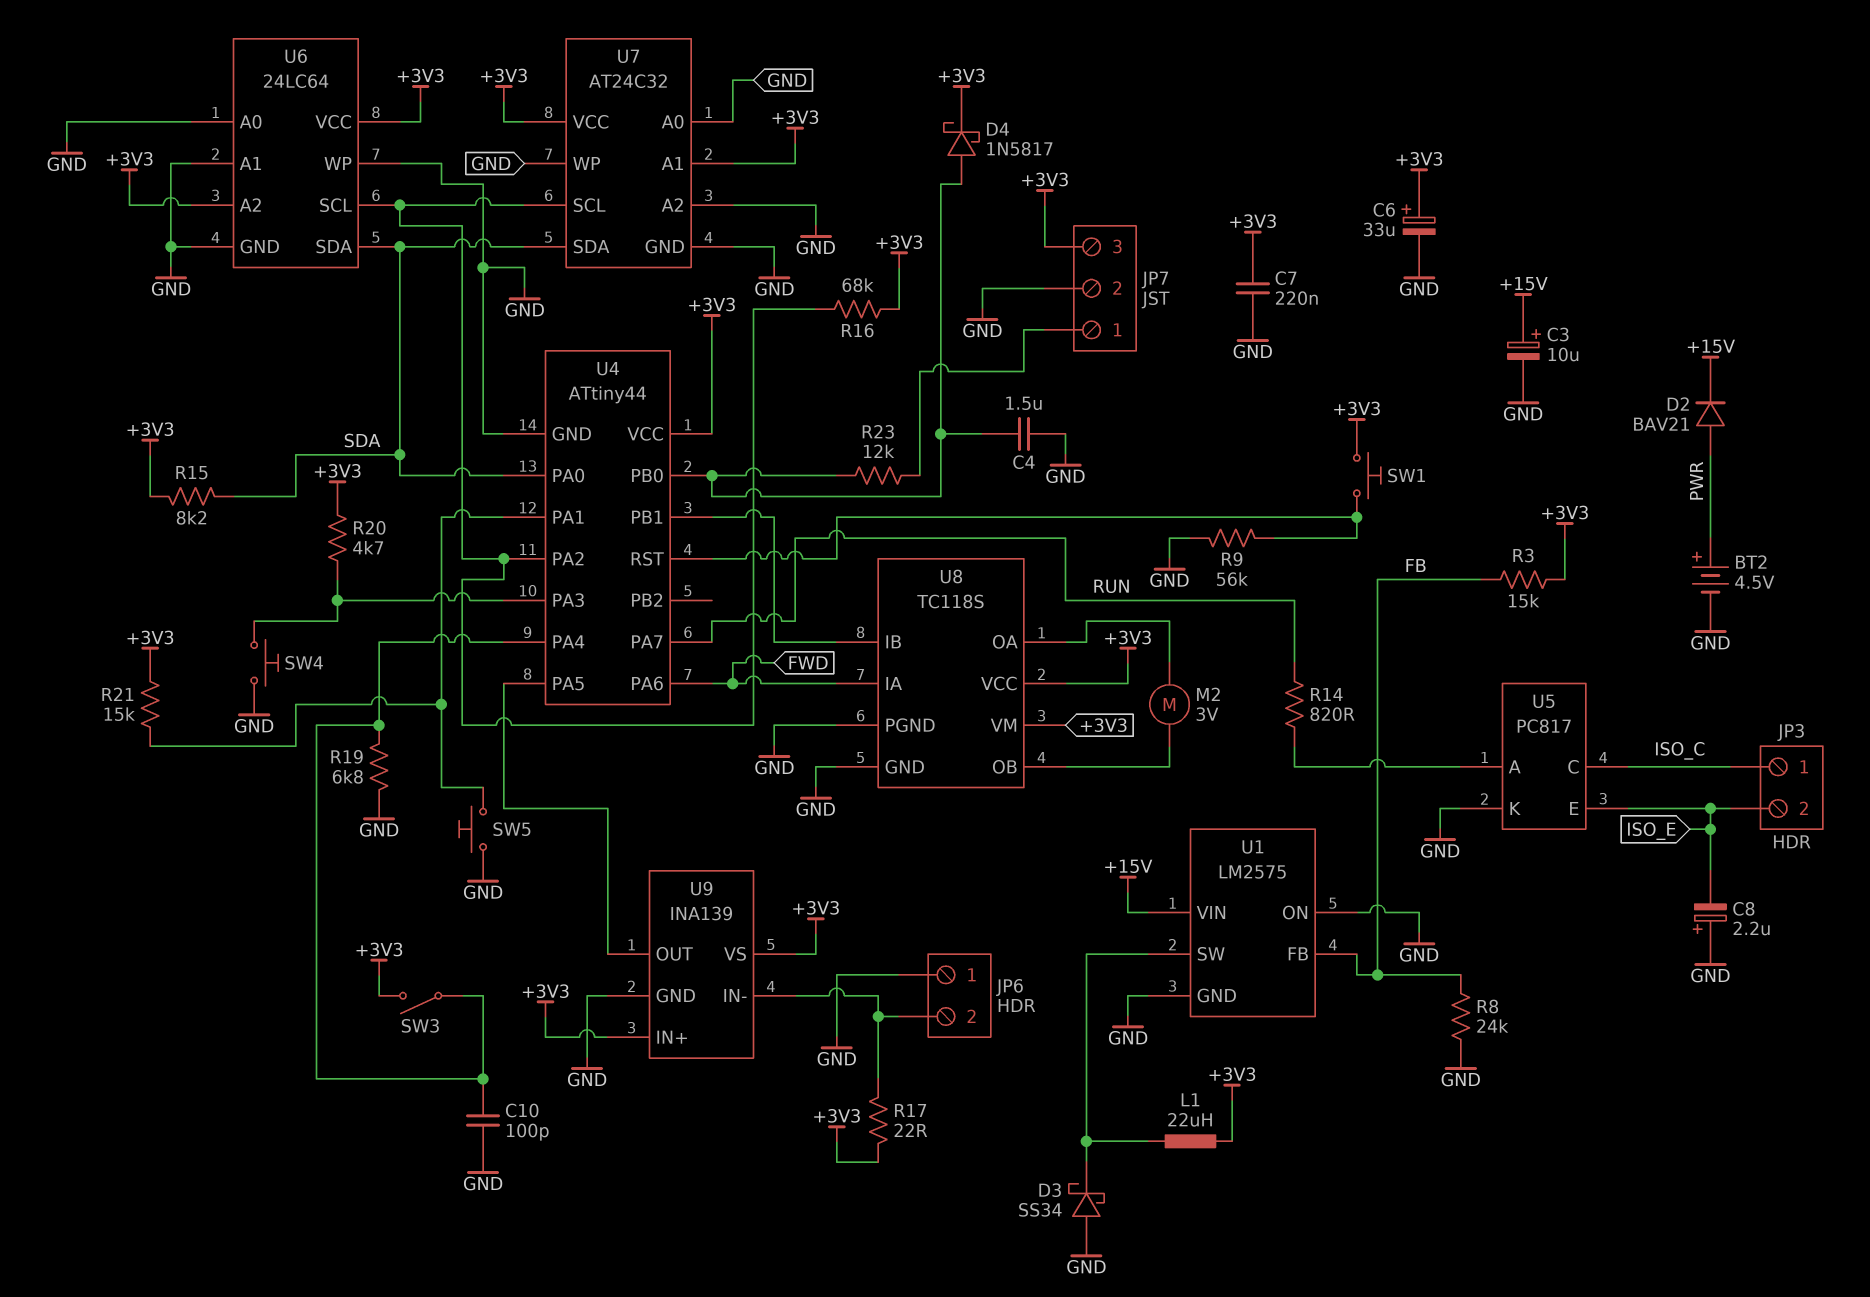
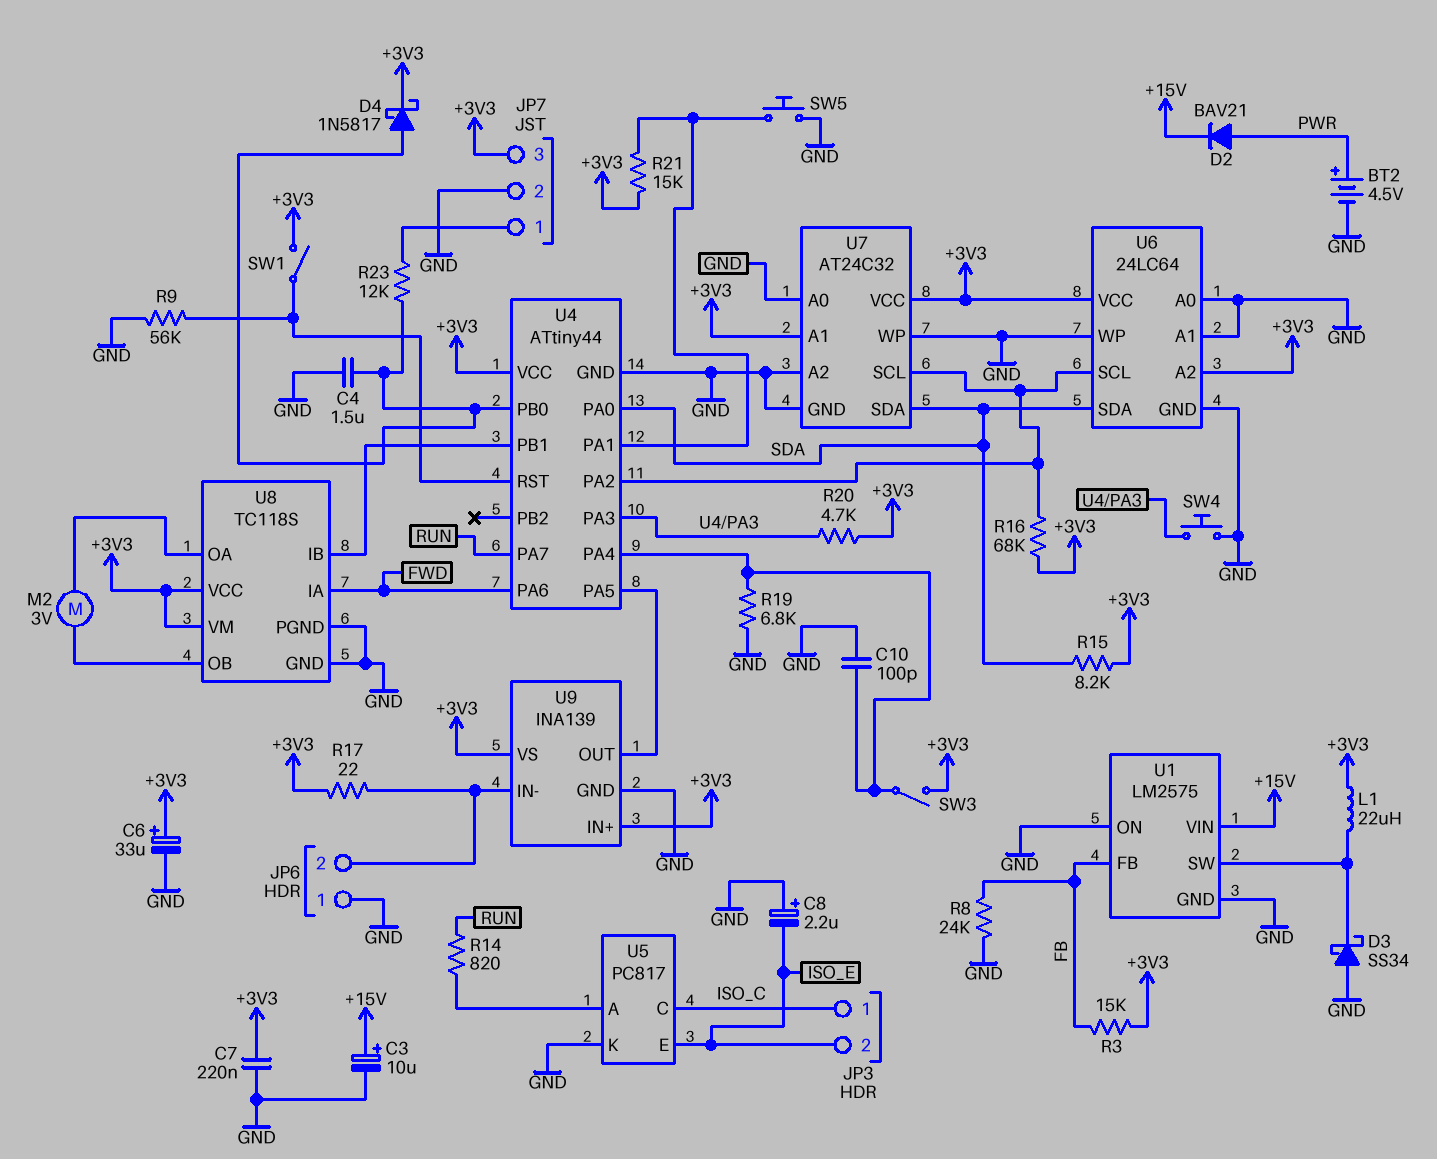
SW1: button (+3V3, U4/RST) -> switch (+3V3, U4/RST)

